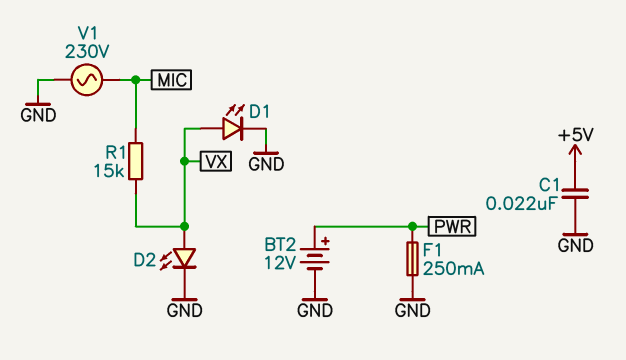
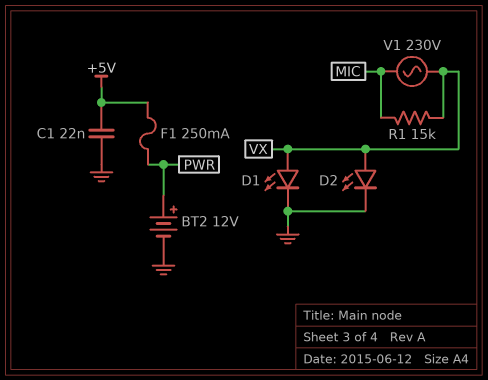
F1: 250mA (GND, PWR) -> 250mA (+5V, PWR)
V1: AC 230V (GND, MIC) -> AC 230V (MIC, VX)

